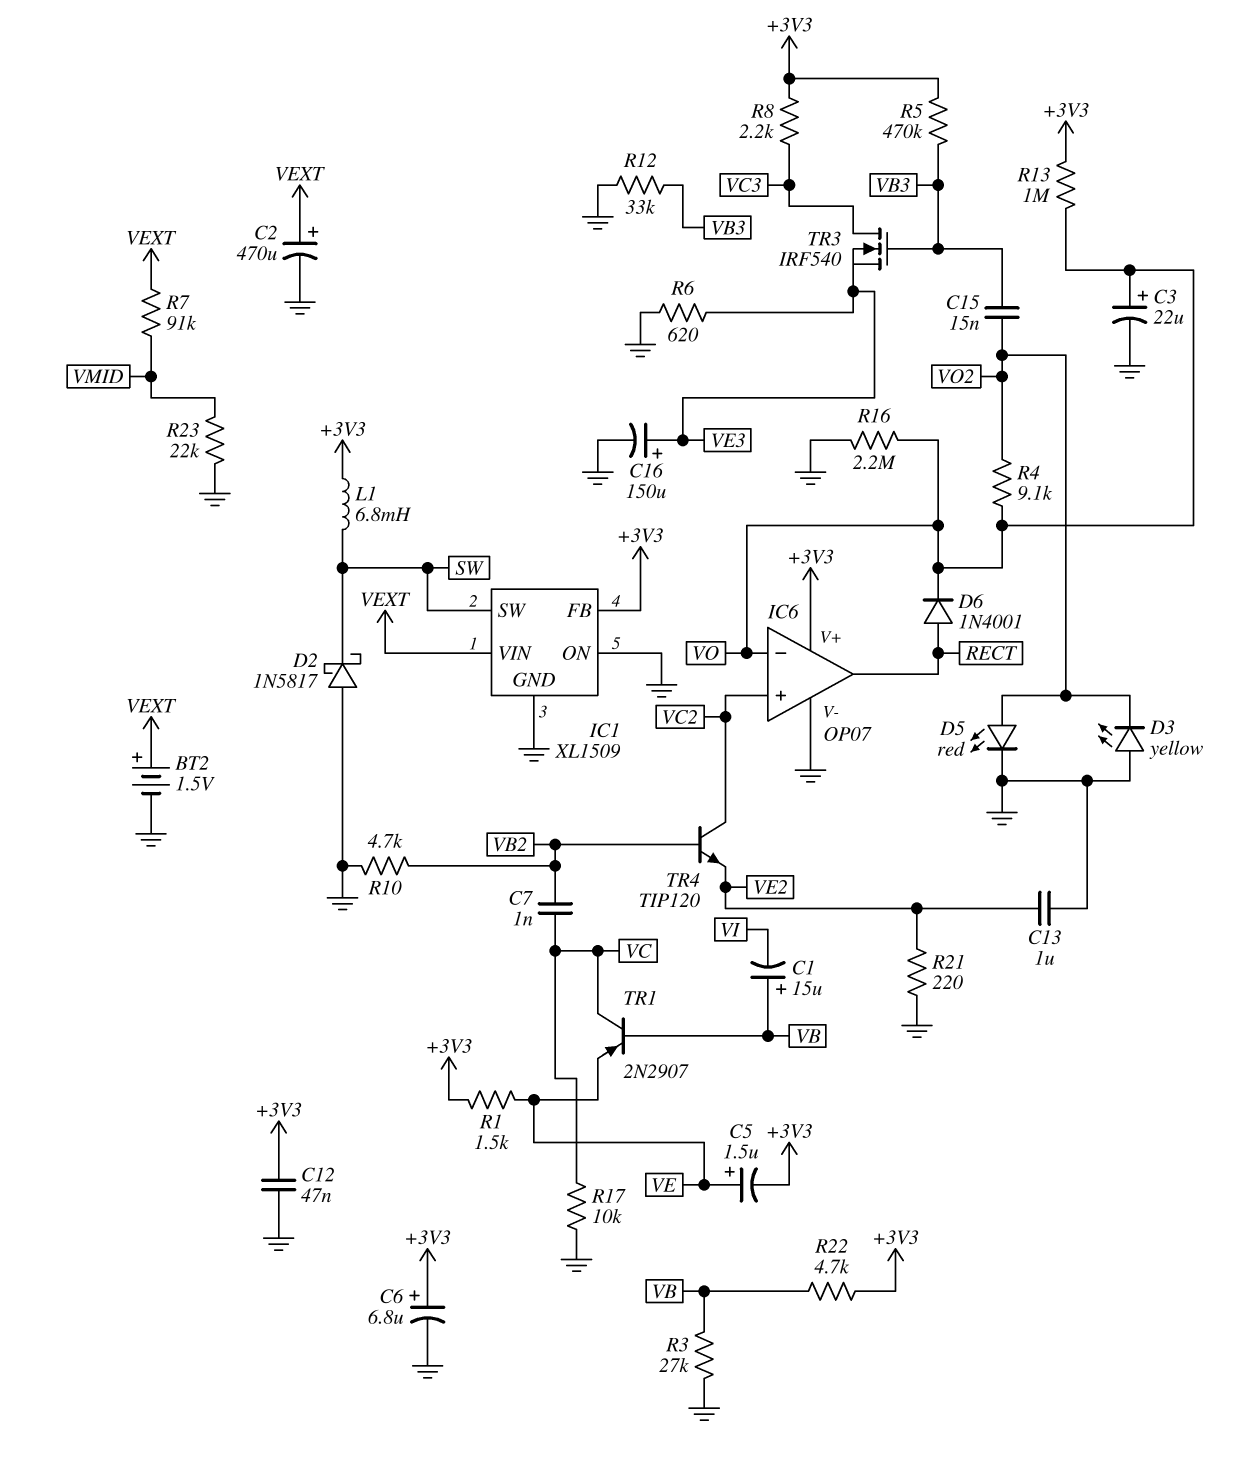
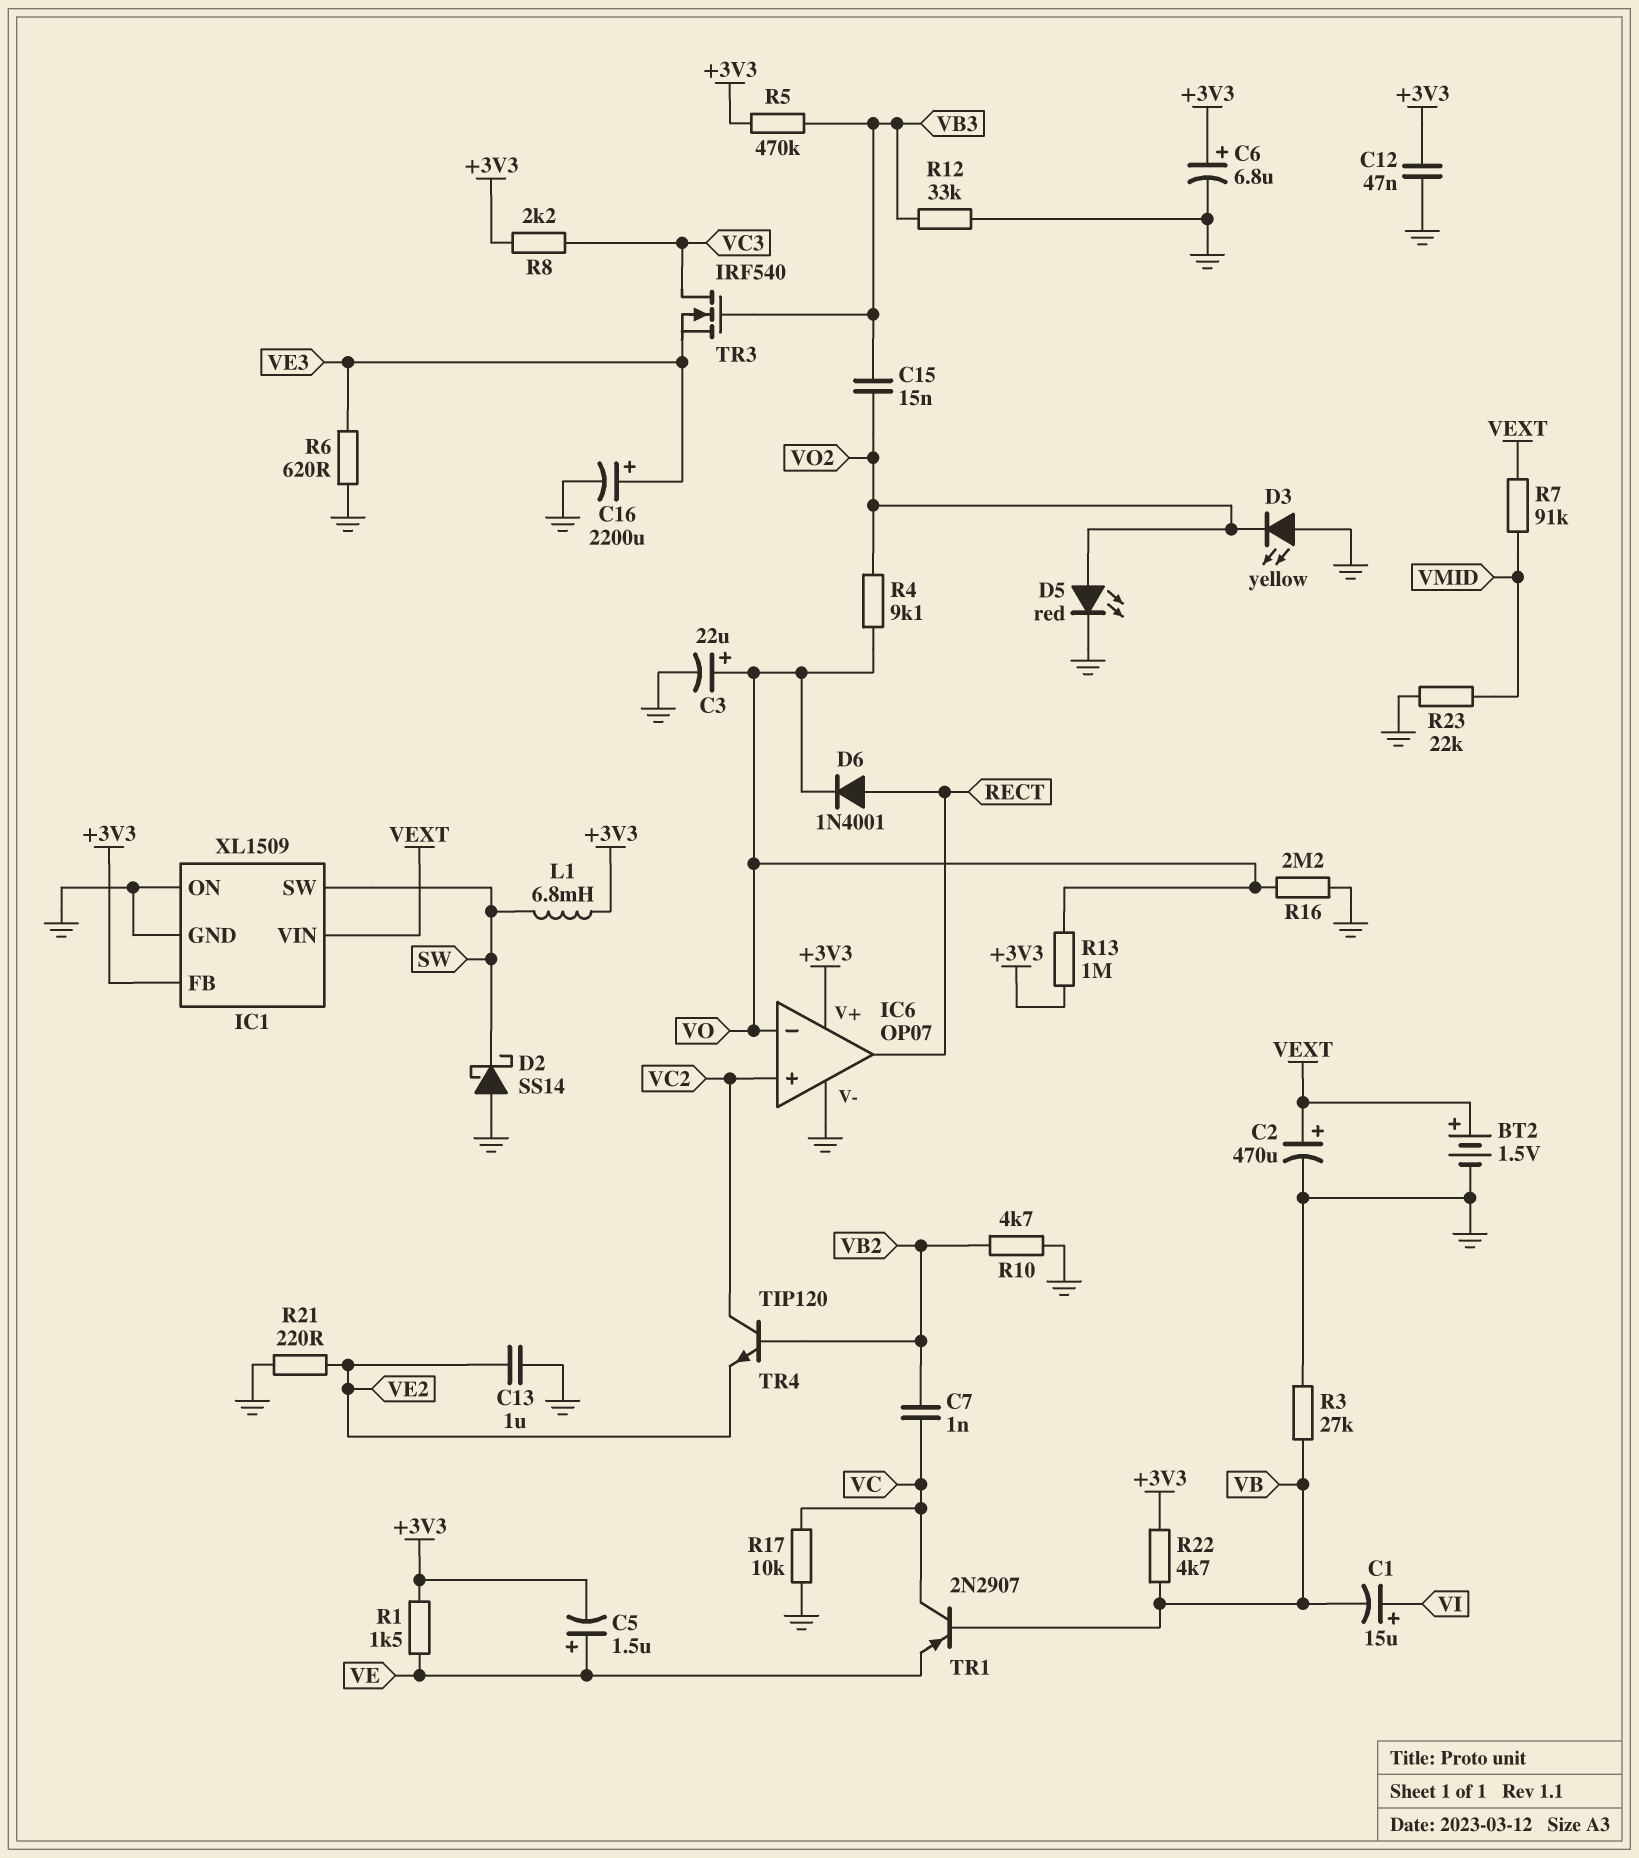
C1: 15uF (plus VB, minus VI) -> 15uF (plus VI, minus VB)
C16: 150uF (plus VE3, minus GND) -> 2200uF (plus VE3, minus GND)
D2: schottky 1N5817 (A GND, K SW) -> schottky SS14 (A GND, K SW)

